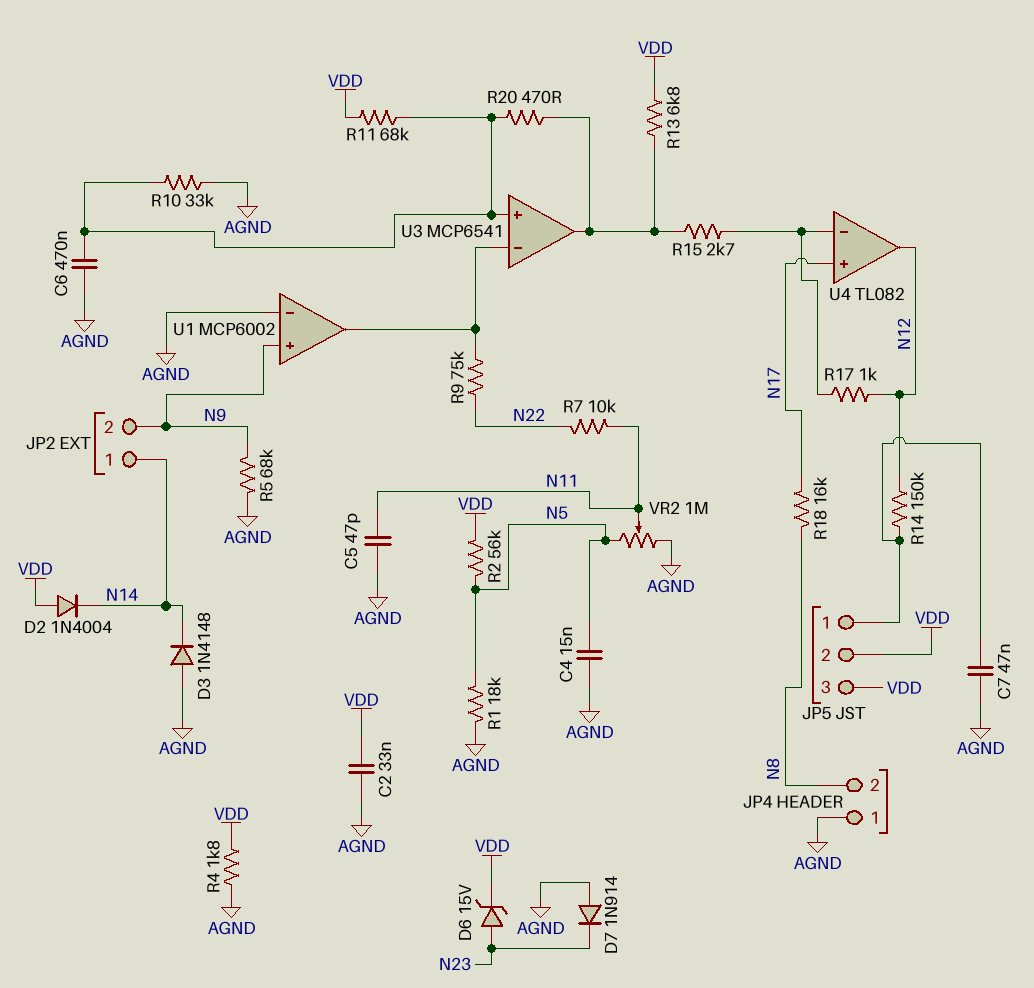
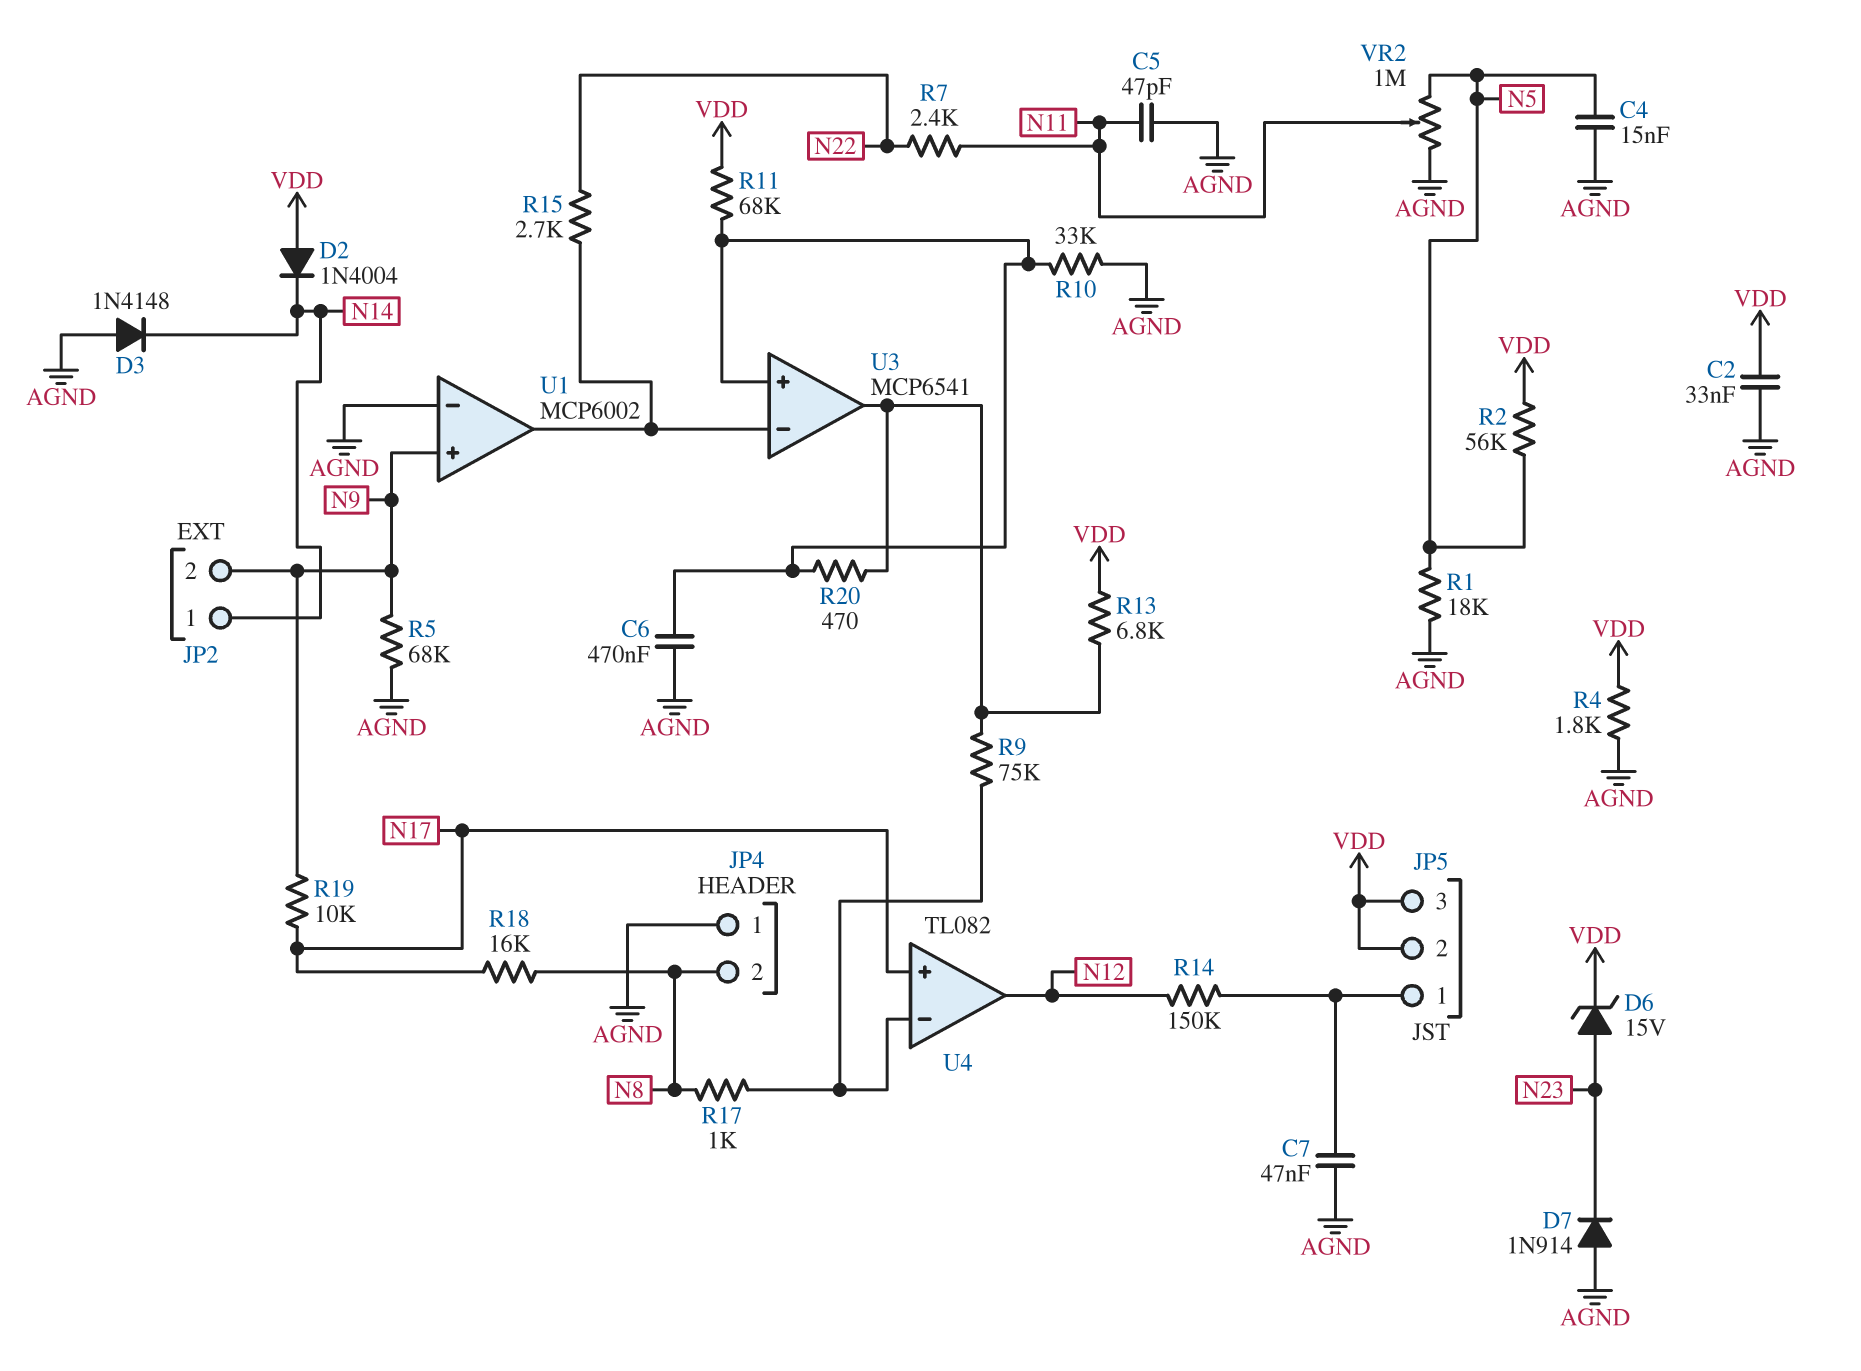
R7: 10k (N11, N22) -> 2.4k (N11, N22)
R9: 75k (N22, U1/out) -> 75k (U3/out, U4/in-)
R15: 2.7k (U3/out, U4/in-) -> 2.7k (N22, U1/out)
R17: 1k (N12, U4/in-) -> 1k (N8, U4/in-)
R19: none -> 10k (N9, N17)

